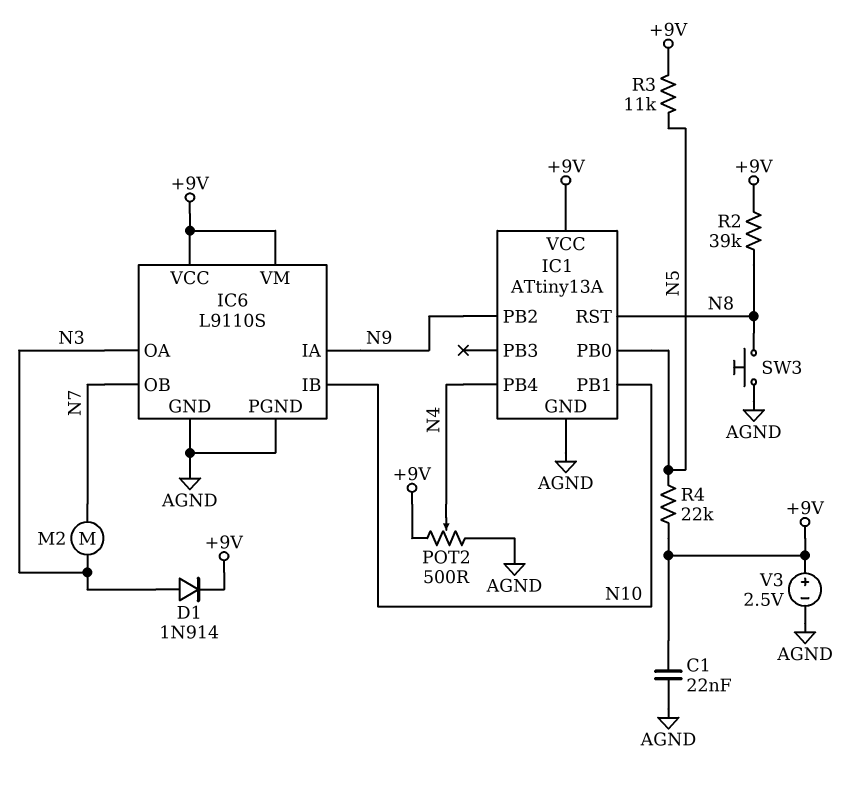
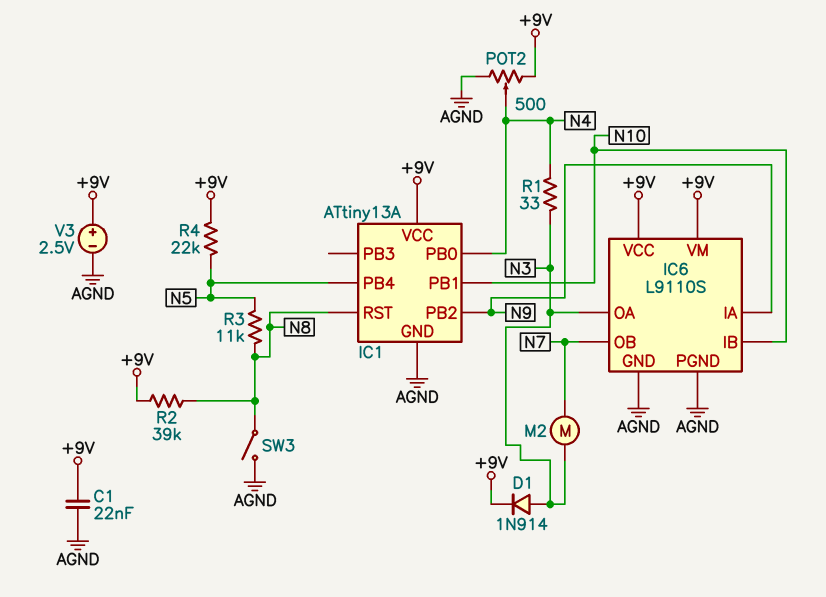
IC1 pin PB0: N5 -> N4
IC1 pin PB4: N4 -> N5
R1: none -> 33 (N3, N4)
R3: 11k (+9V, N5) -> 11k (N5, N8)
SW3: button (AGND, N8) -> switch (AGND, N8)

